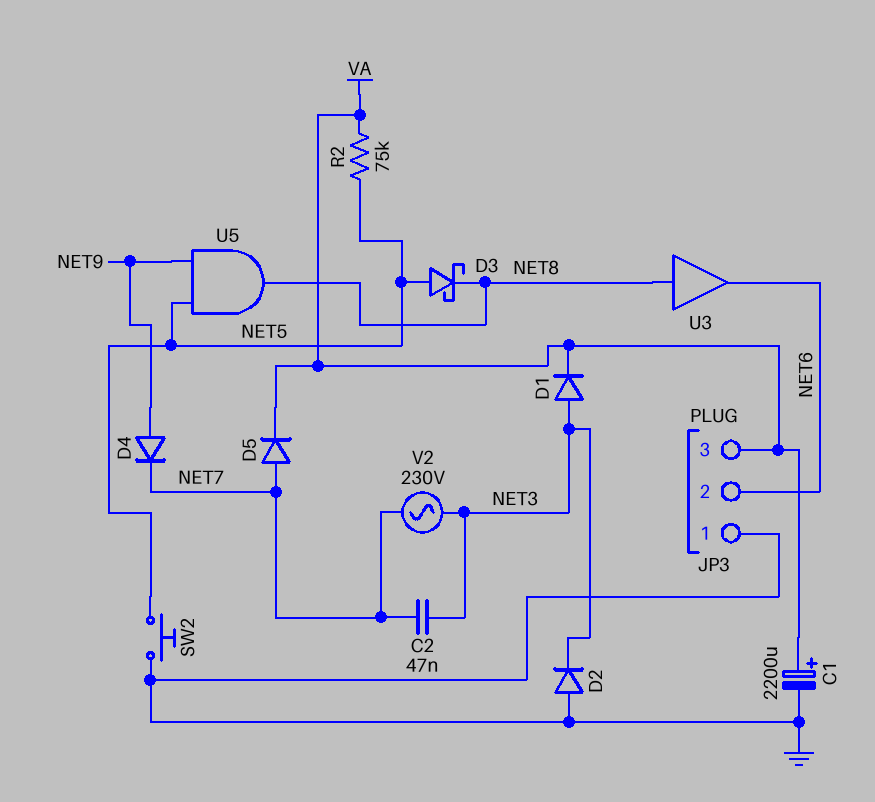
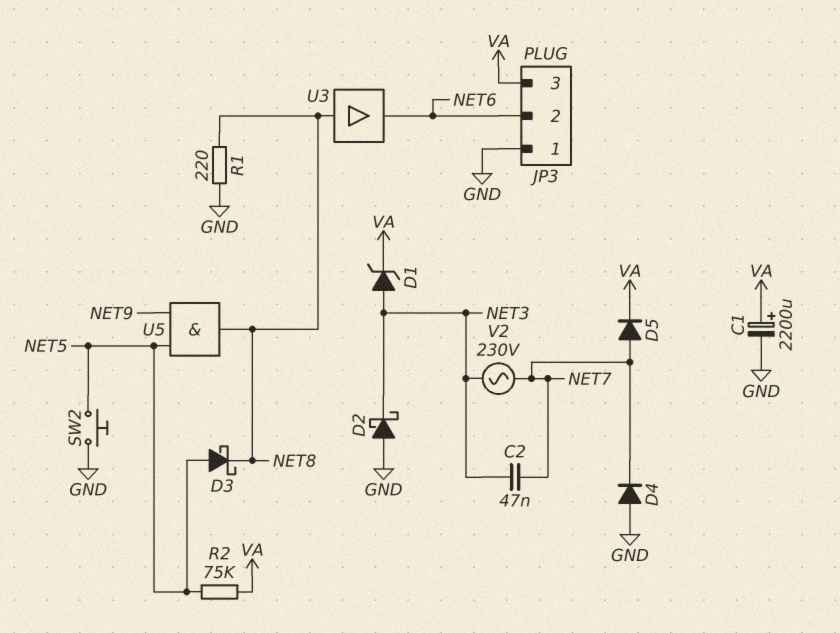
D1: diode (A NET3, K VA) -> zener (A NET3, K VA)
D2: diode (A GND, K NET3) -> schottky (A GND, K NET3)
D4: diode (A NET9, K NET7) -> diode (A GND, K NET7)
R1: none -> 220 (GND, NET8)

